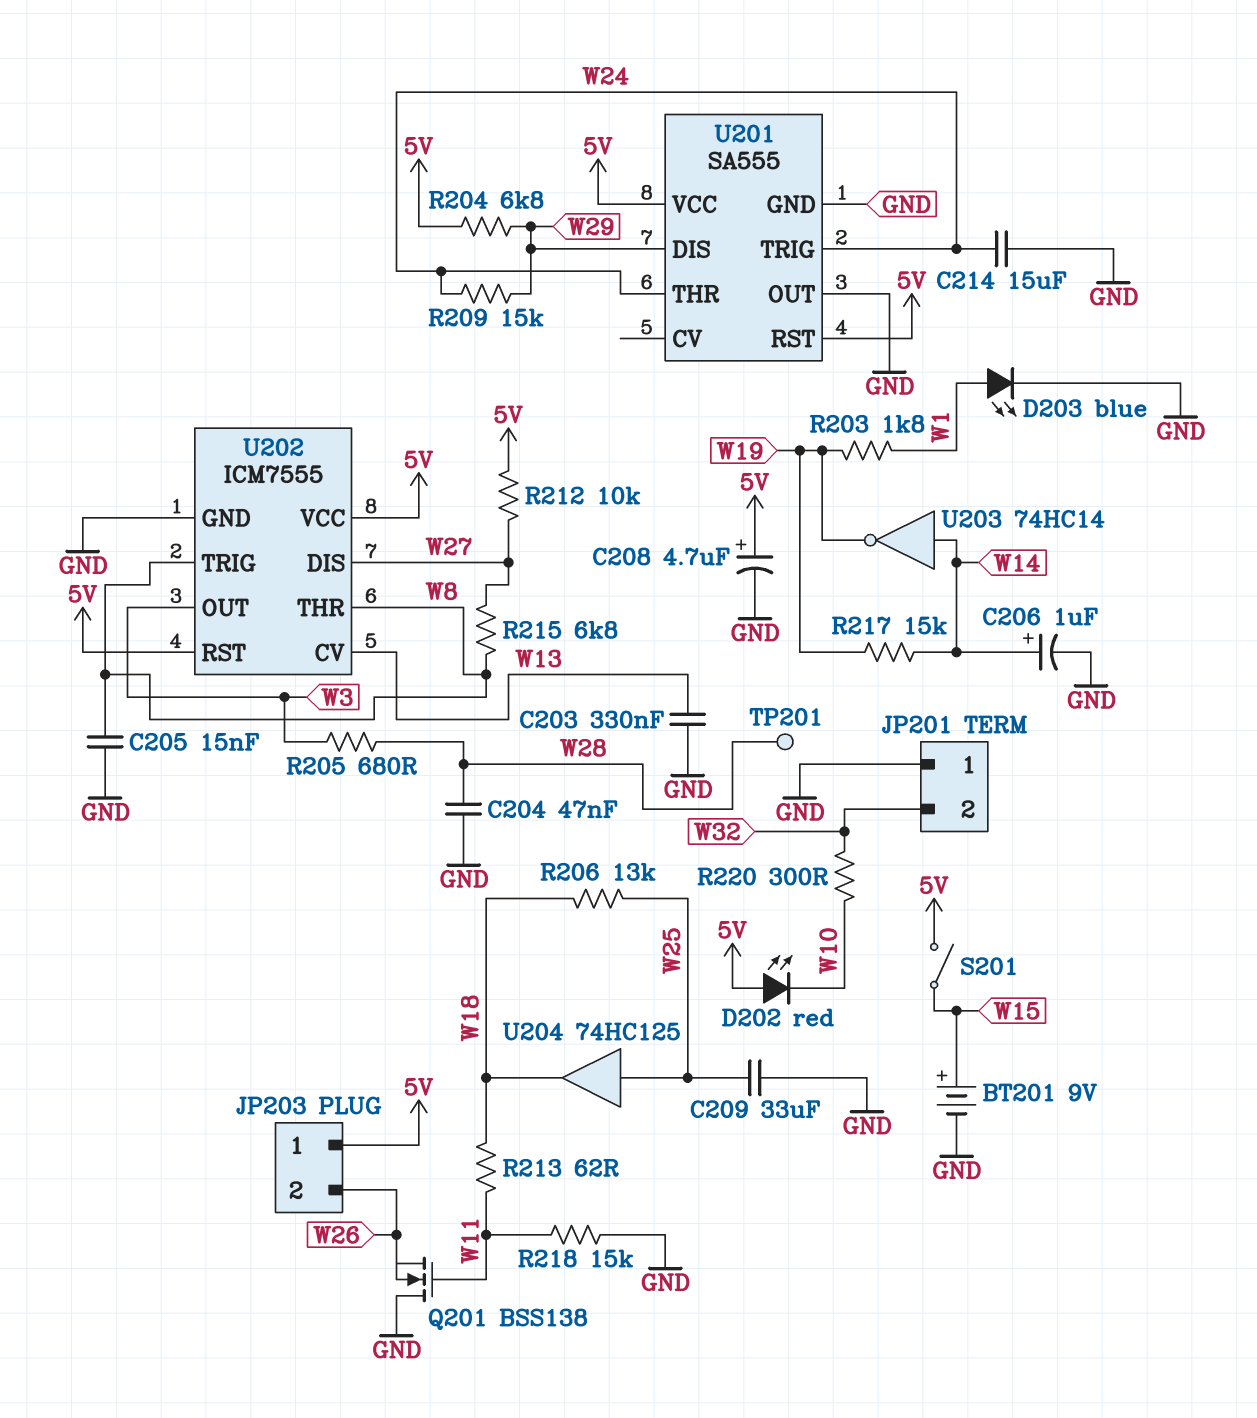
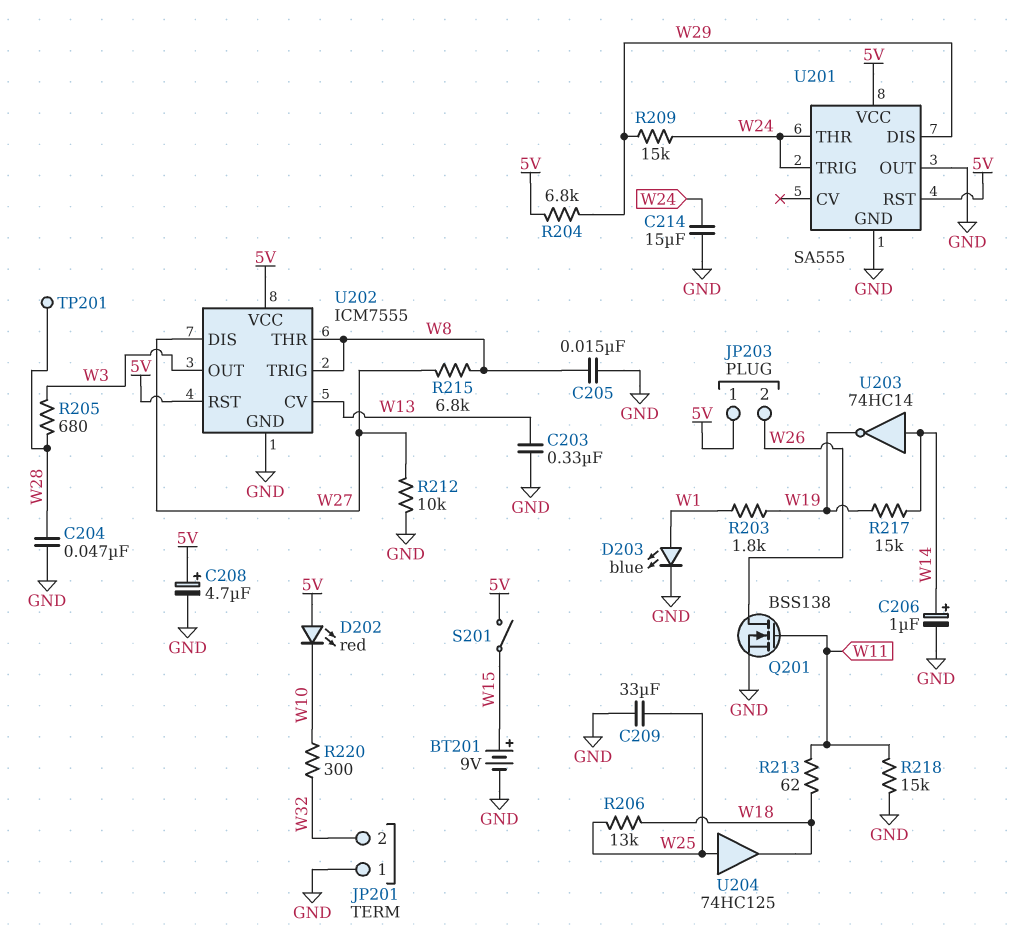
Q201: NMOS BSS138 (G W11, D GND, S W26) -> NMOS BSS138 (G W11, D W26, S GND)
R212: 10k (5V, W27) -> 10k (GND, W27)

